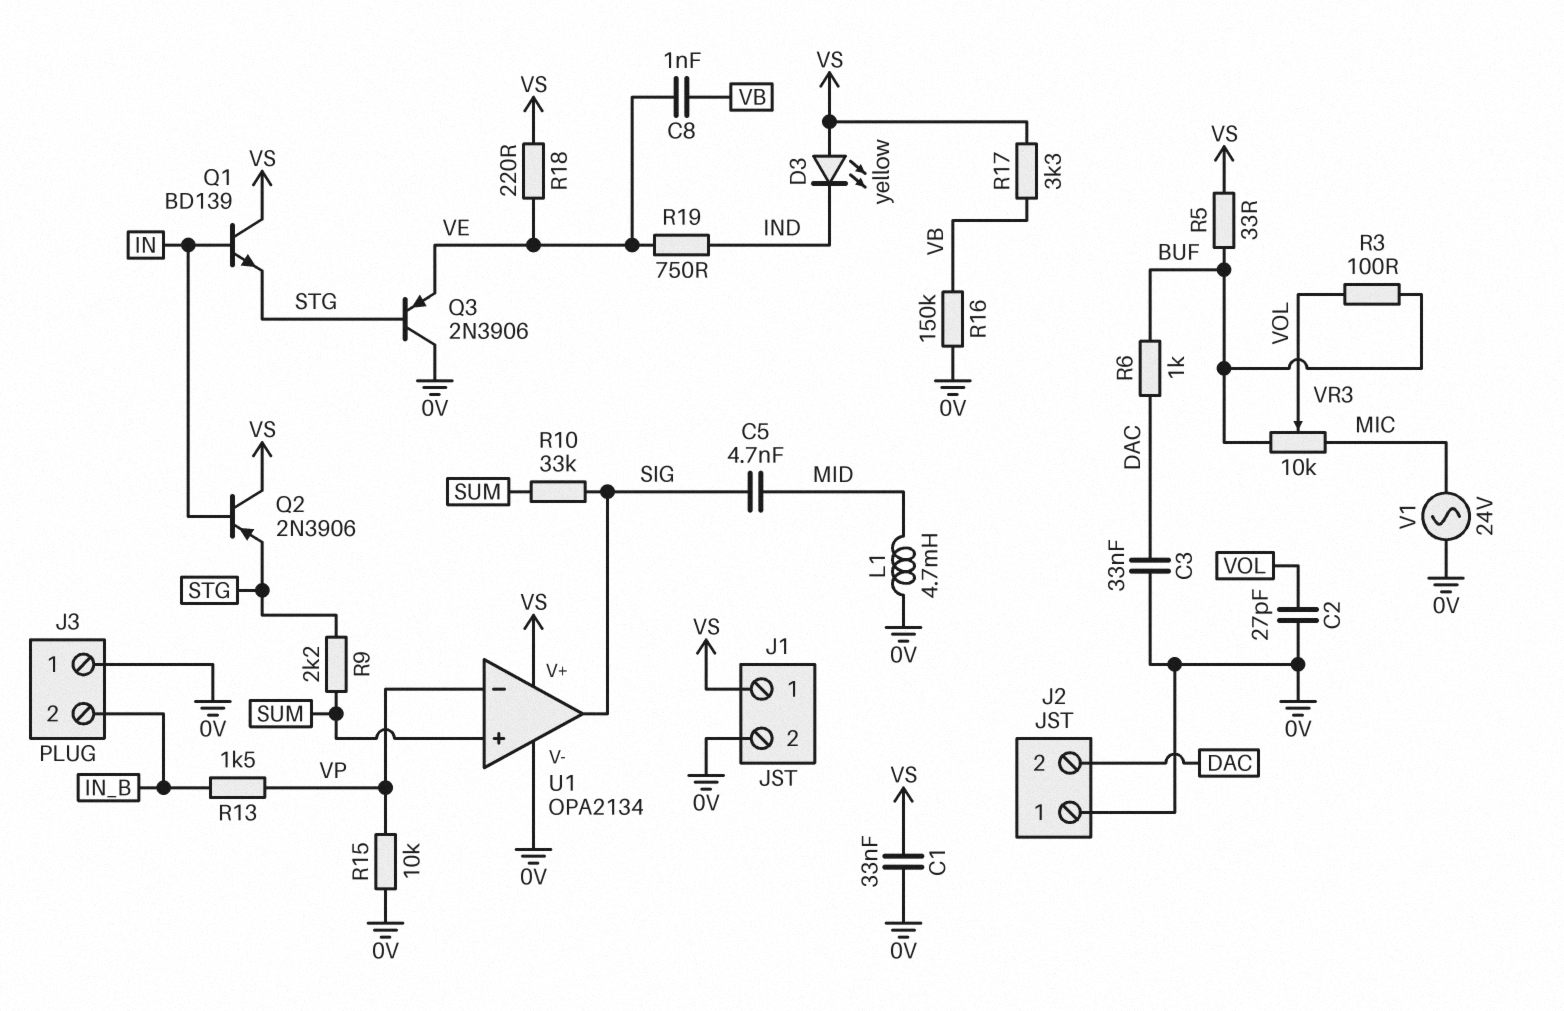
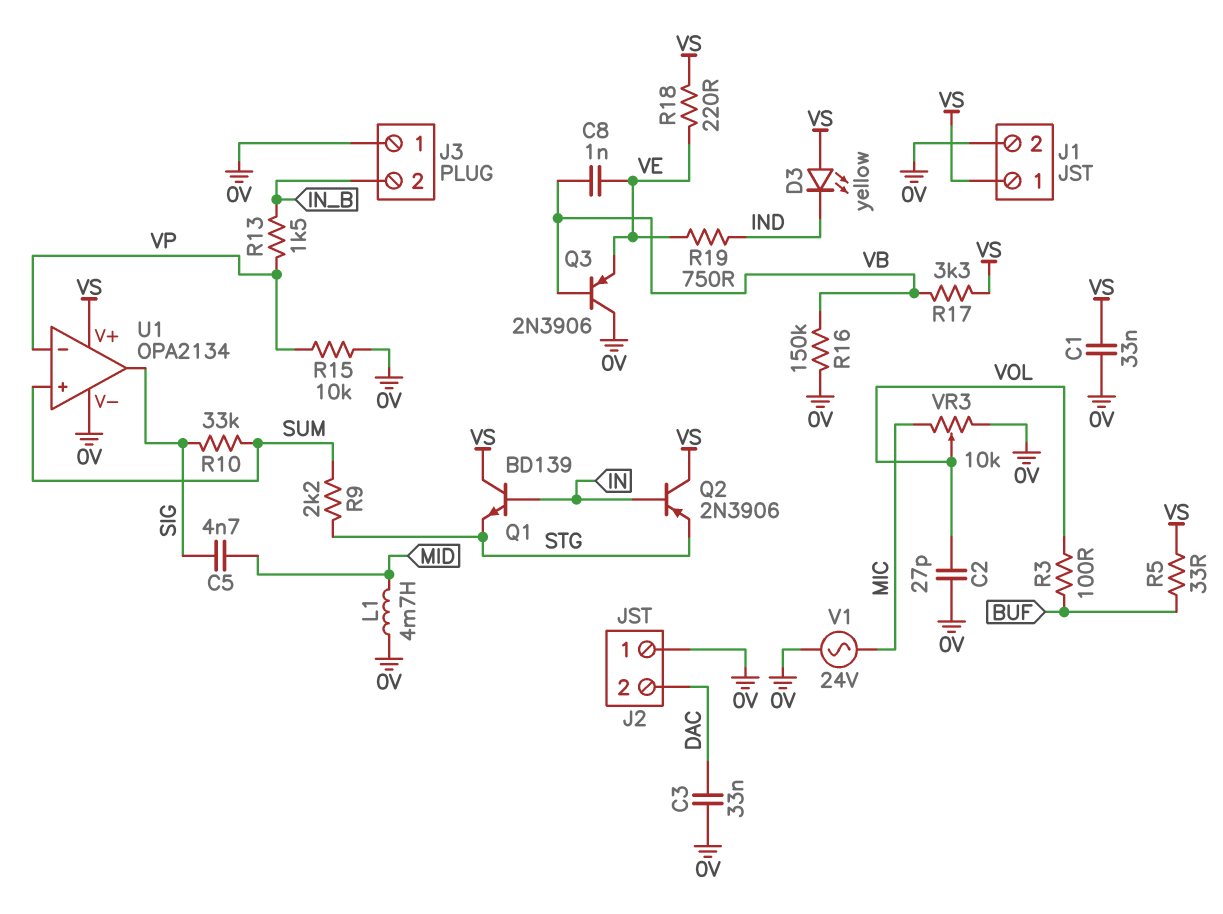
Q3: PNP 2N3906 (B STG, C 0V, E VE) -> PNP 2N3906 (B VB, C 0V, E VE)
R6: 1k (BUF, DAC) -> none
VR3: 10k (BUF, MIC, wiper VOL) -> 10k (0V, MIC, wiper VOL)

